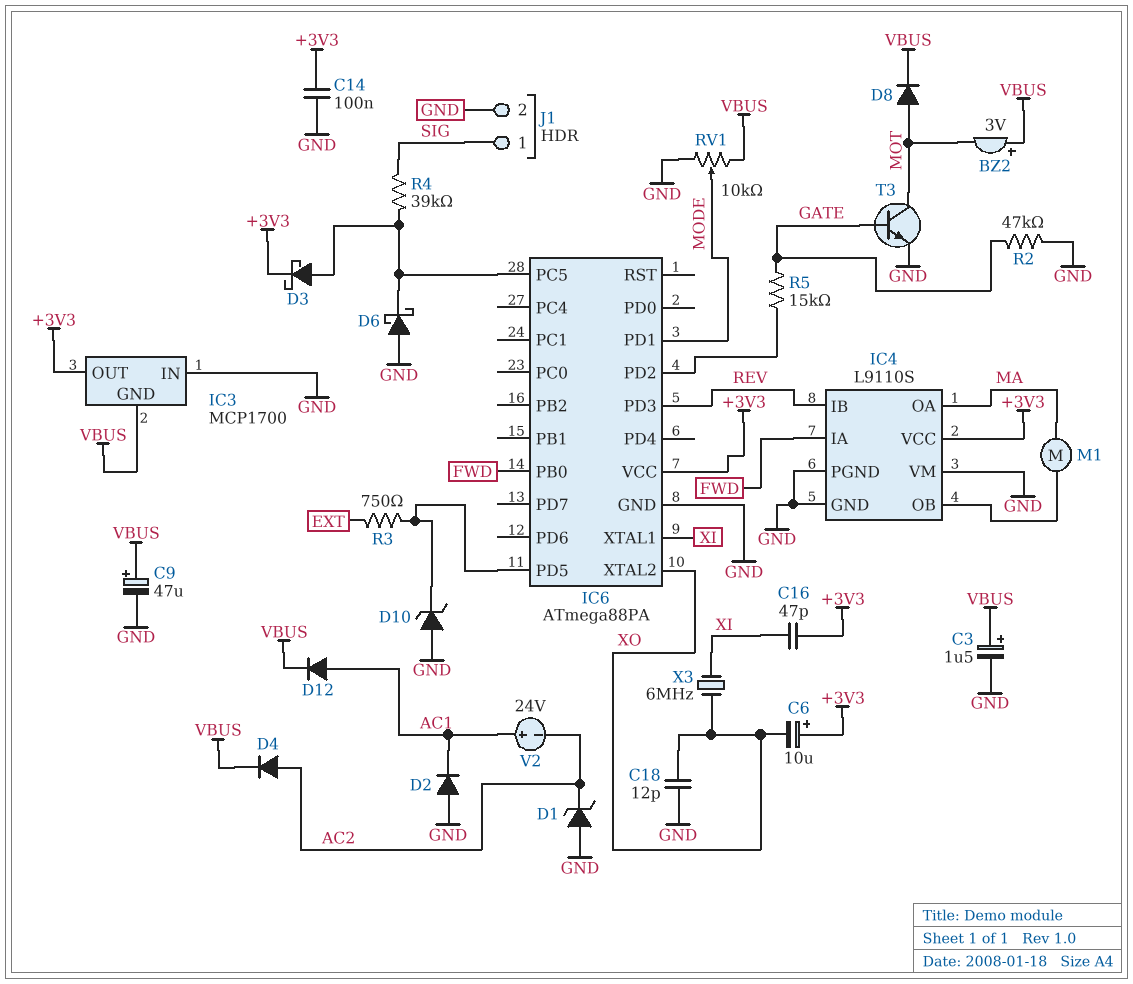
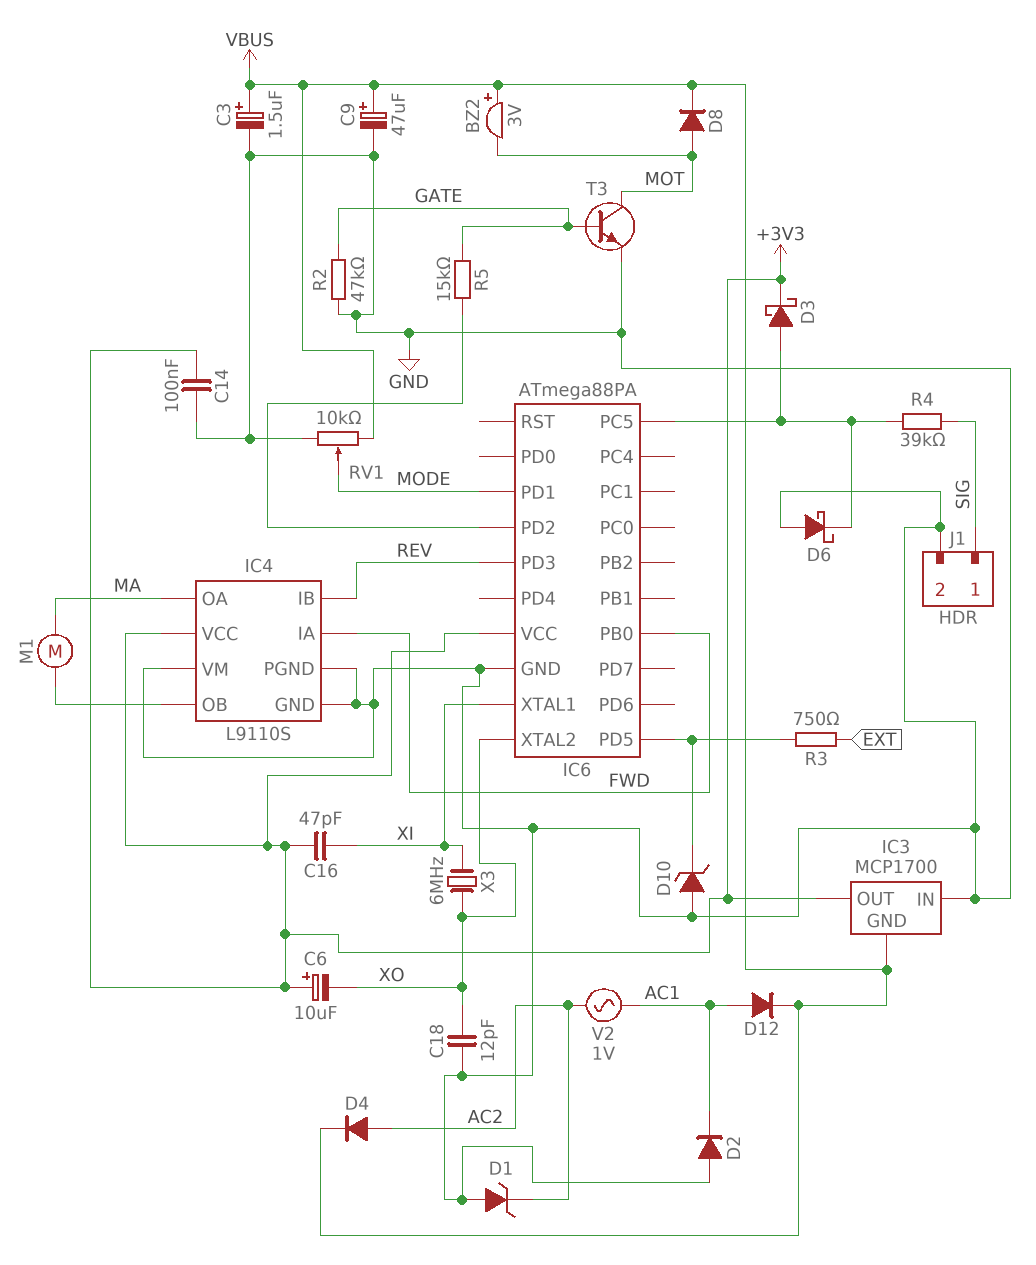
V2: 24V (plus AC1, minus AC2) -> AC 1V (AC1, AC2)

